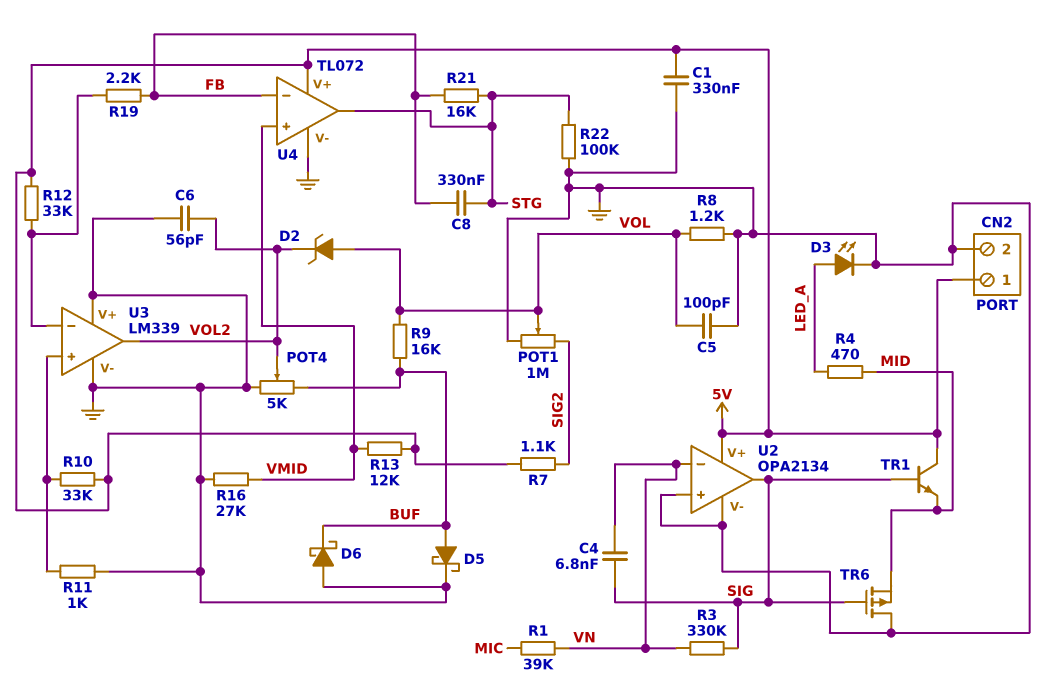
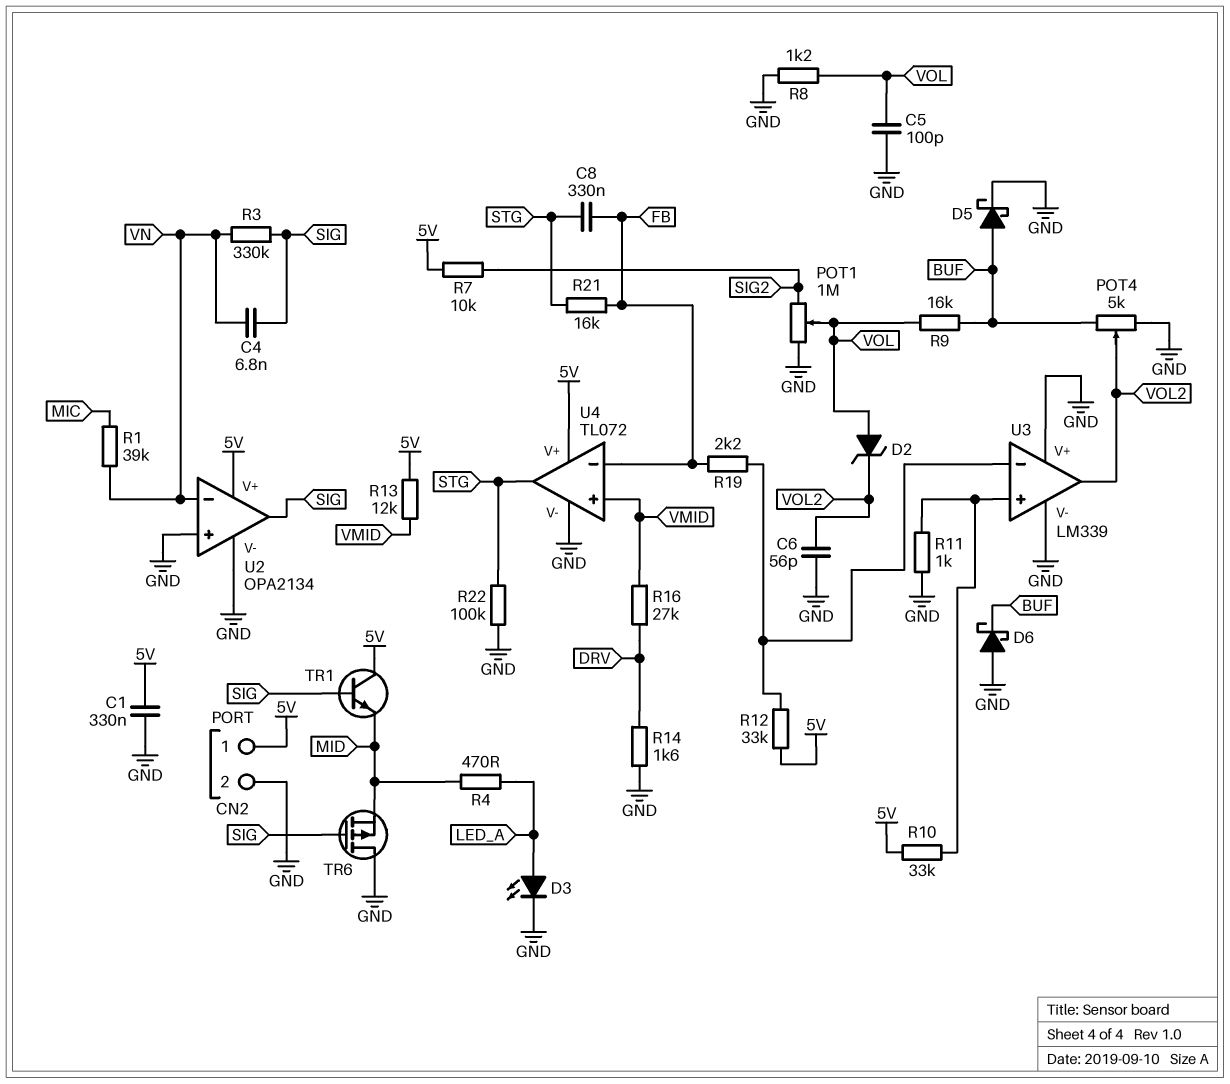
R7: 1.1k (5V, SIG2) -> 10k (5V, SIG2)
R14: none -> 1.6k (DRV, GND)
R16: 27k (GND, VMID) -> 27k (DRV, VMID)

